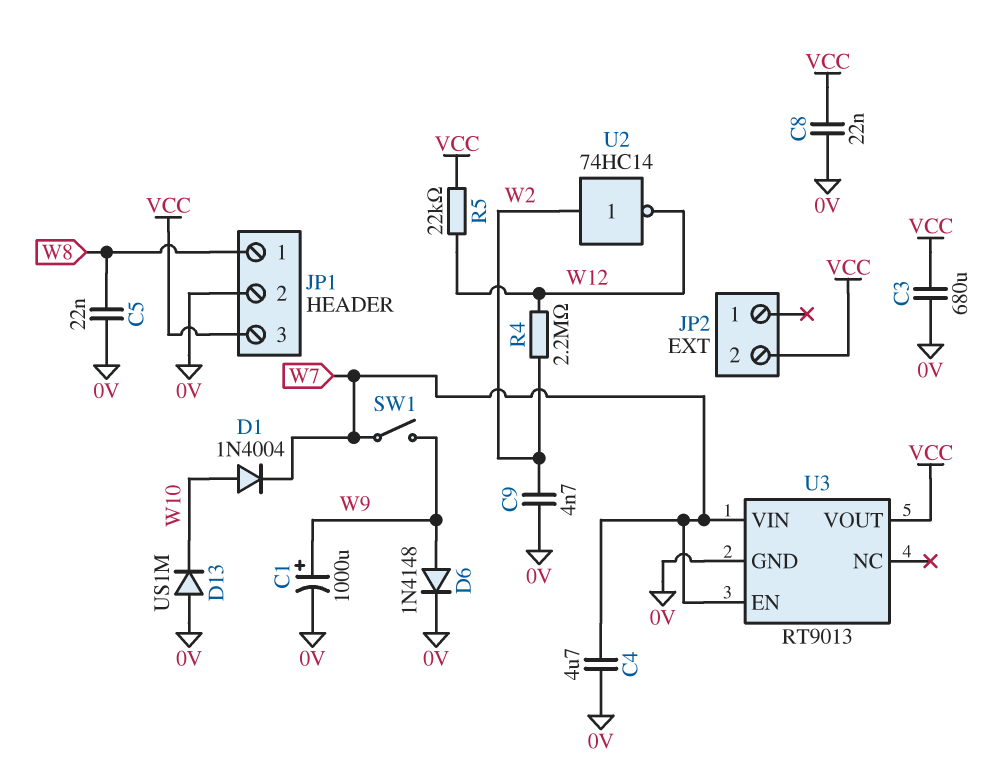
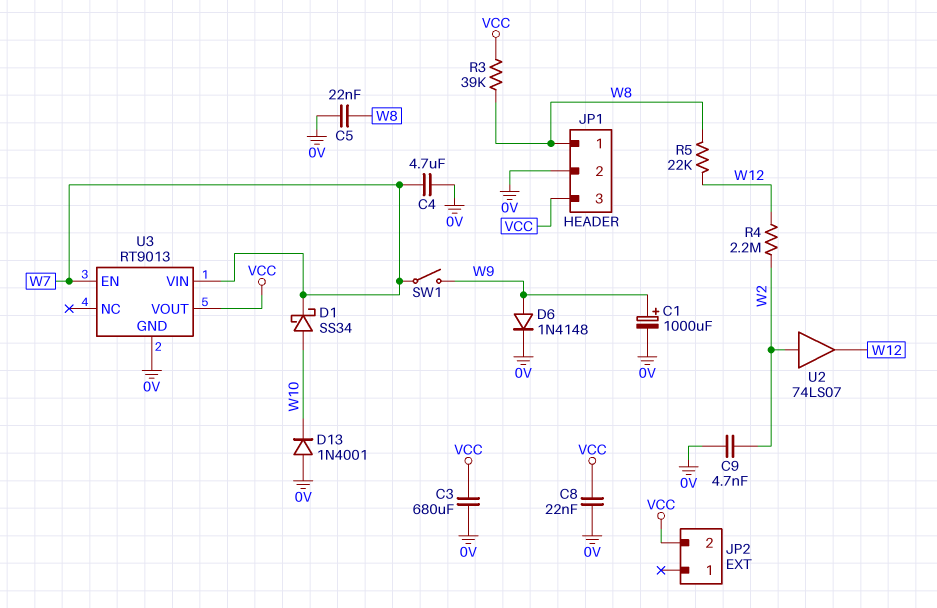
D1: diode 1N4004 (A W10, K W7) -> schottky SS34 (A W10, K W7)
D13: diode US1M (A 0V, K W10) -> diode 1N4001 (A 0V, K W10)
R3: none -> 39k (VCC, W8)
R5: 22k (VCC, W12) -> 22k (W8, W12)
U2: NOT 74HC14 (in W2, out W12) -> buffer 74LS07 (in W2, out W12)

